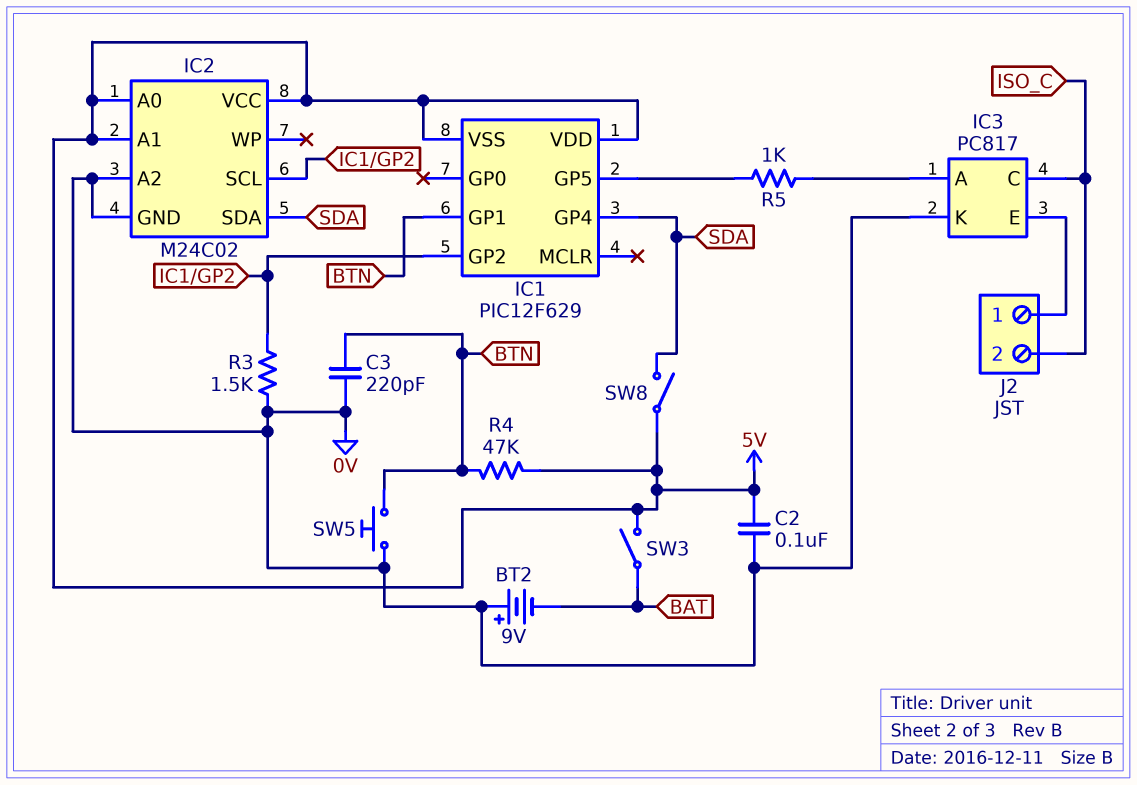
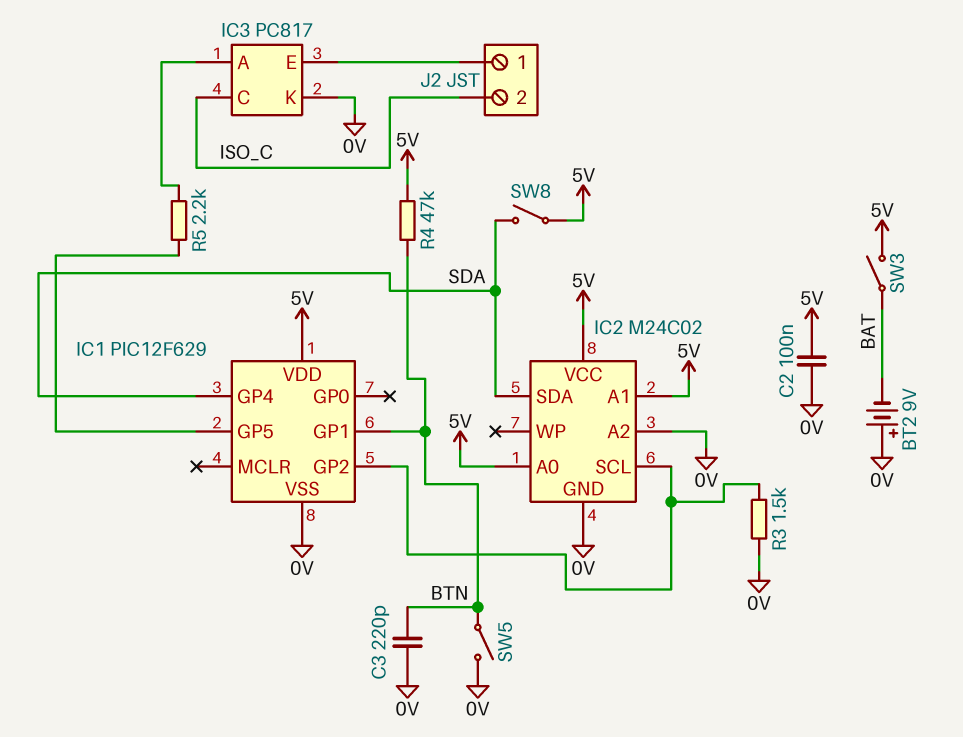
IC1 pin VSS: 5V -> 0V
R5: 1k (IC1/GP5, IC3/A) -> 2.2k (IC1/GP5, IC3/A)
SW5: button (0V, BTN) -> switch (0V, BTN)

